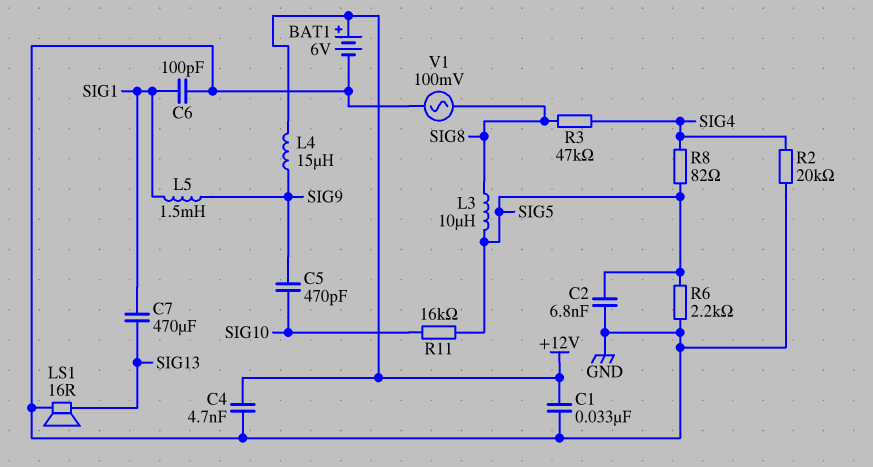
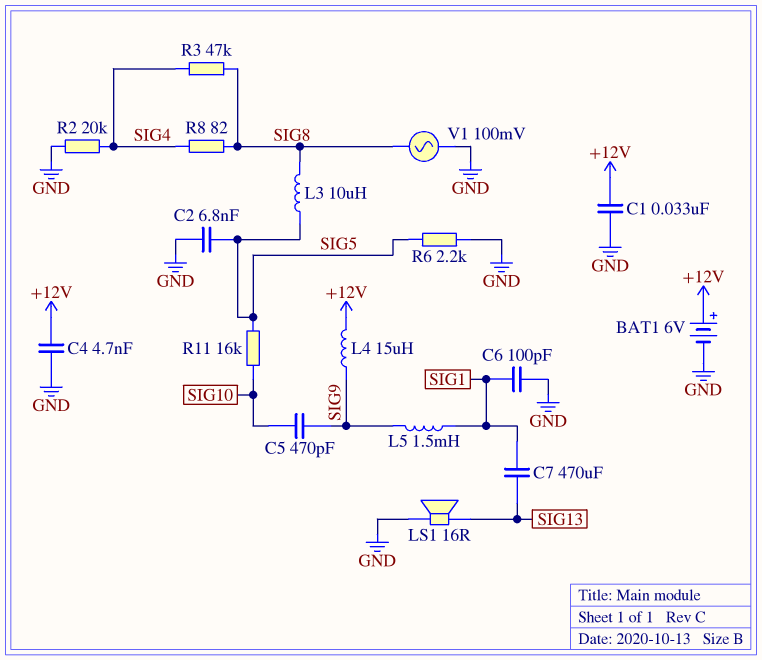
R8: 82 (SIG4, SIG5) -> 82 (SIG4, SIG8)

